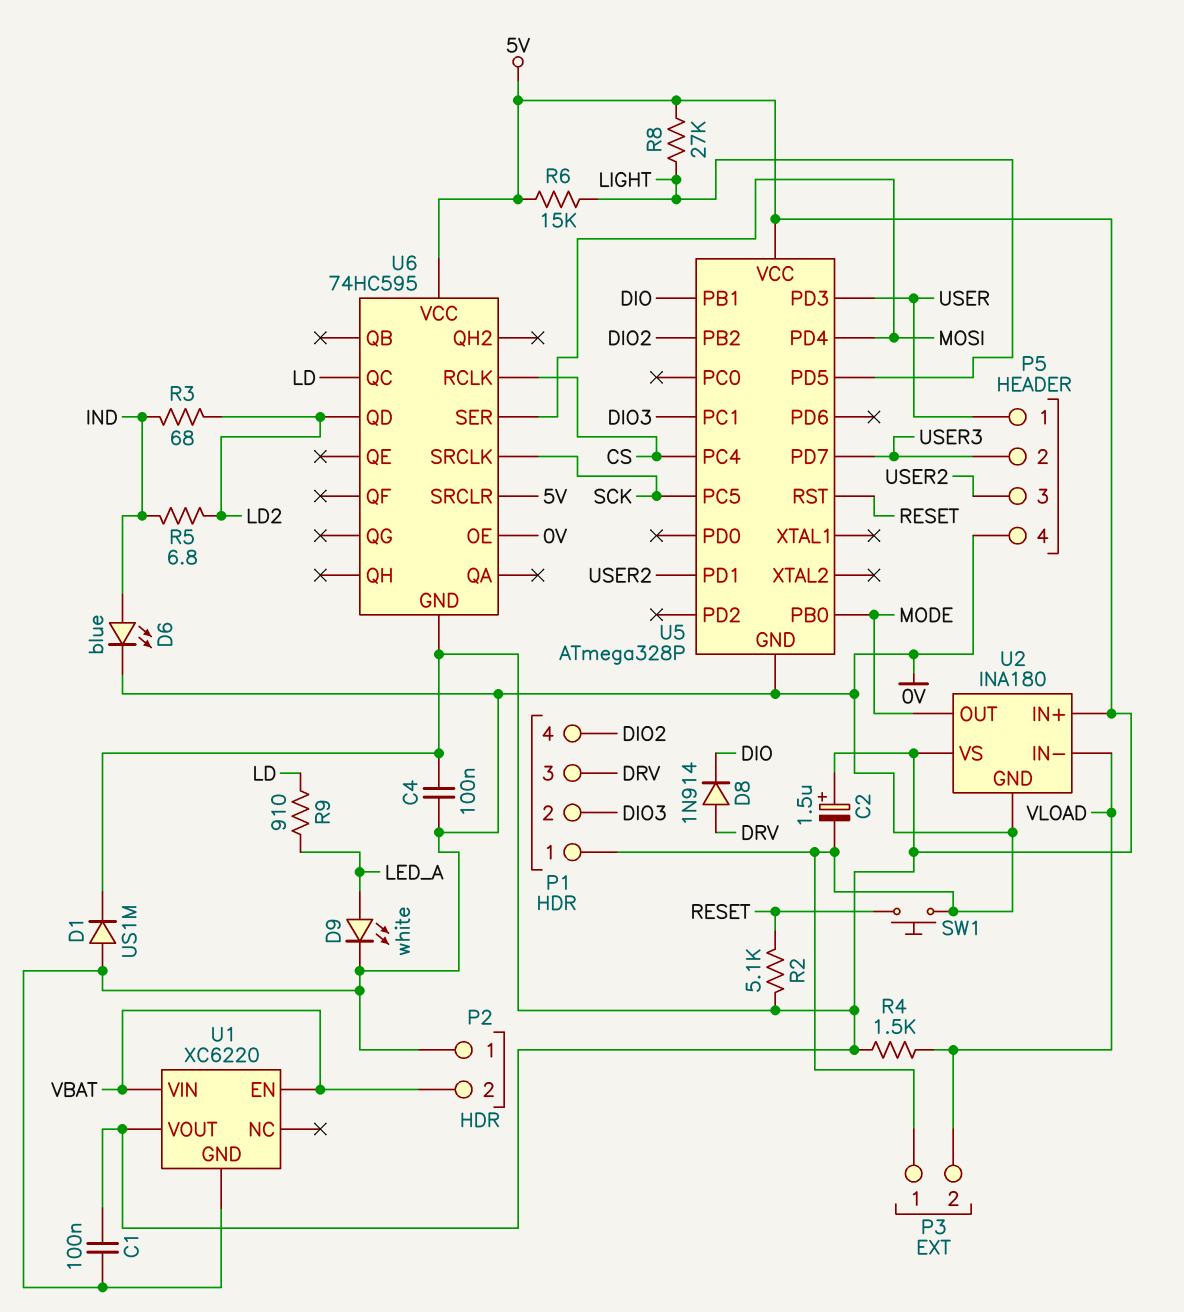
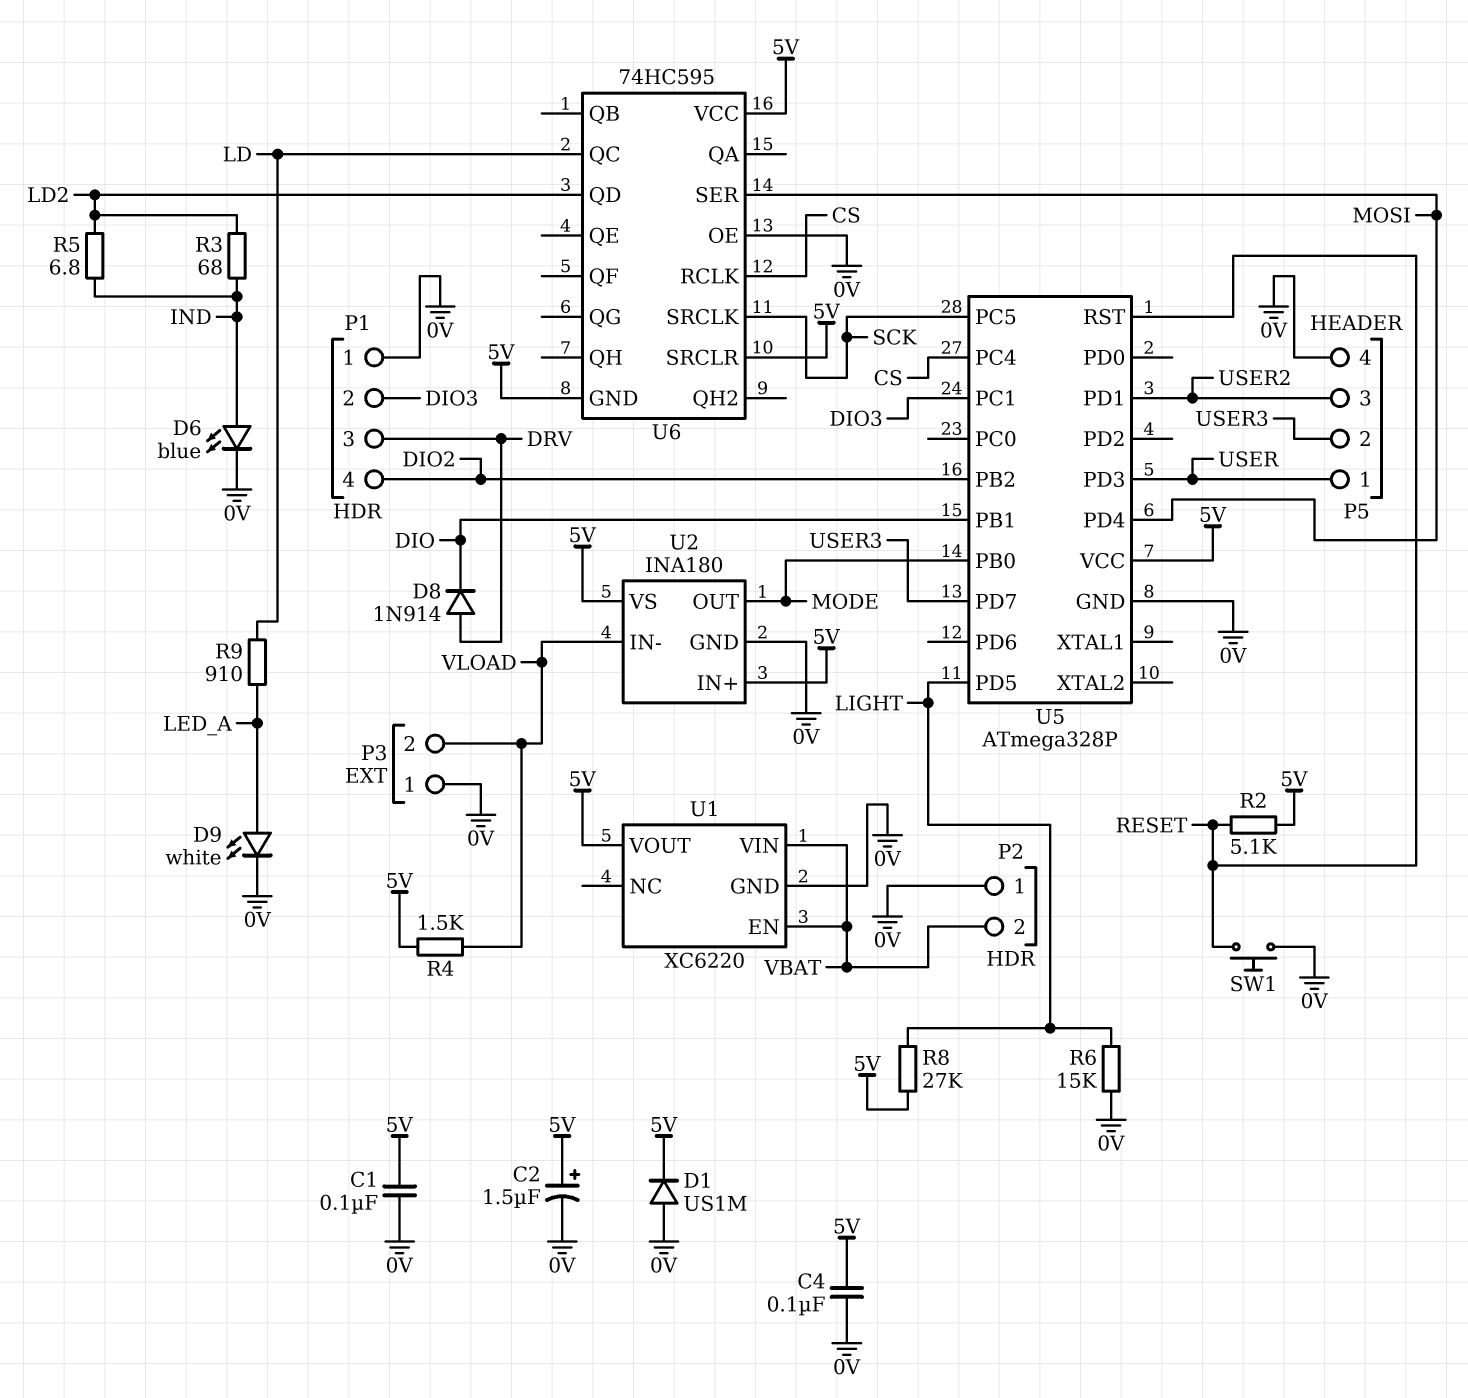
R6: 15k (5V, LIGHT) -> 15k (0V, LIGHT)

